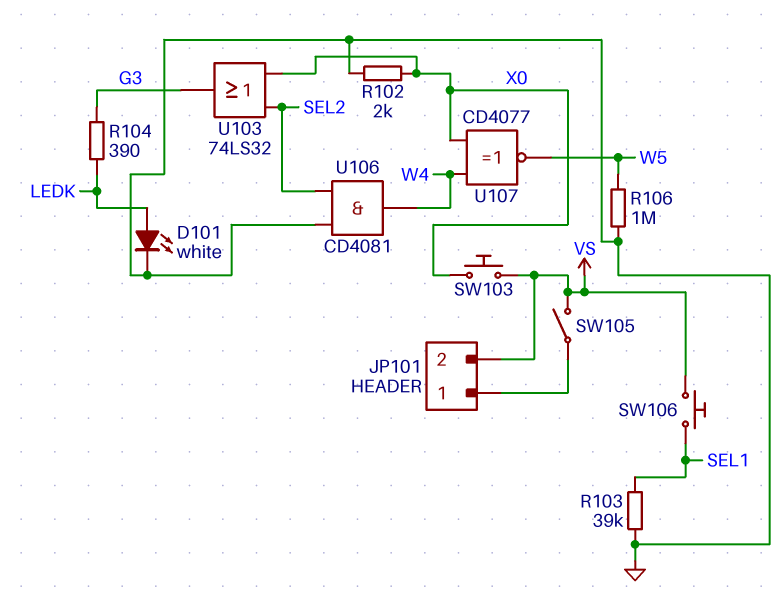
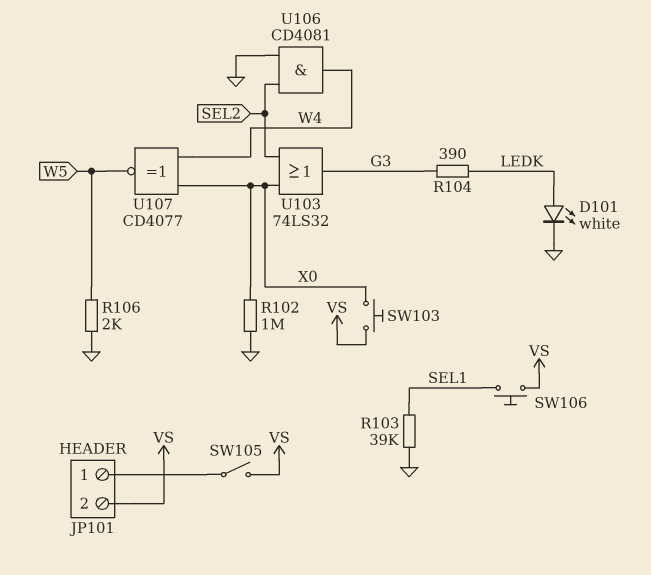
R102: 2k (GND, X0) -> 1M (GND, X0)
R106: 1M (GND, W5) -> 2k (GND, W5)

